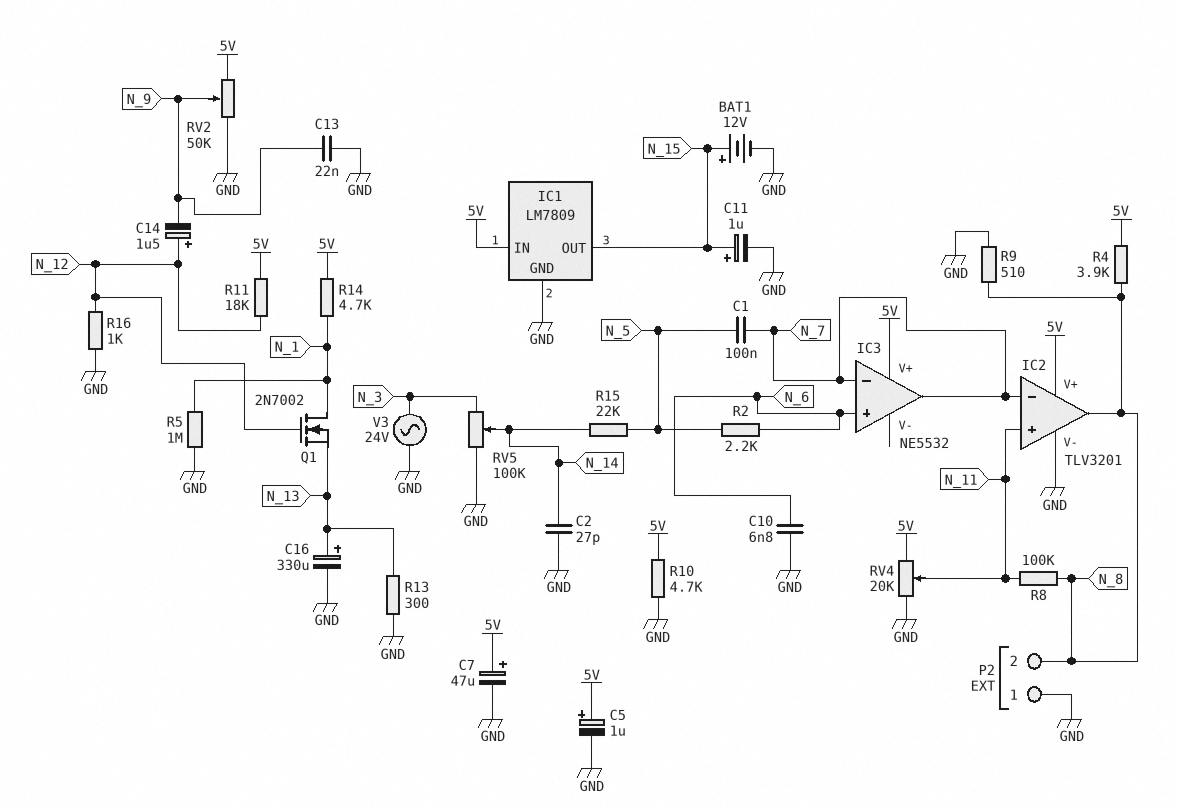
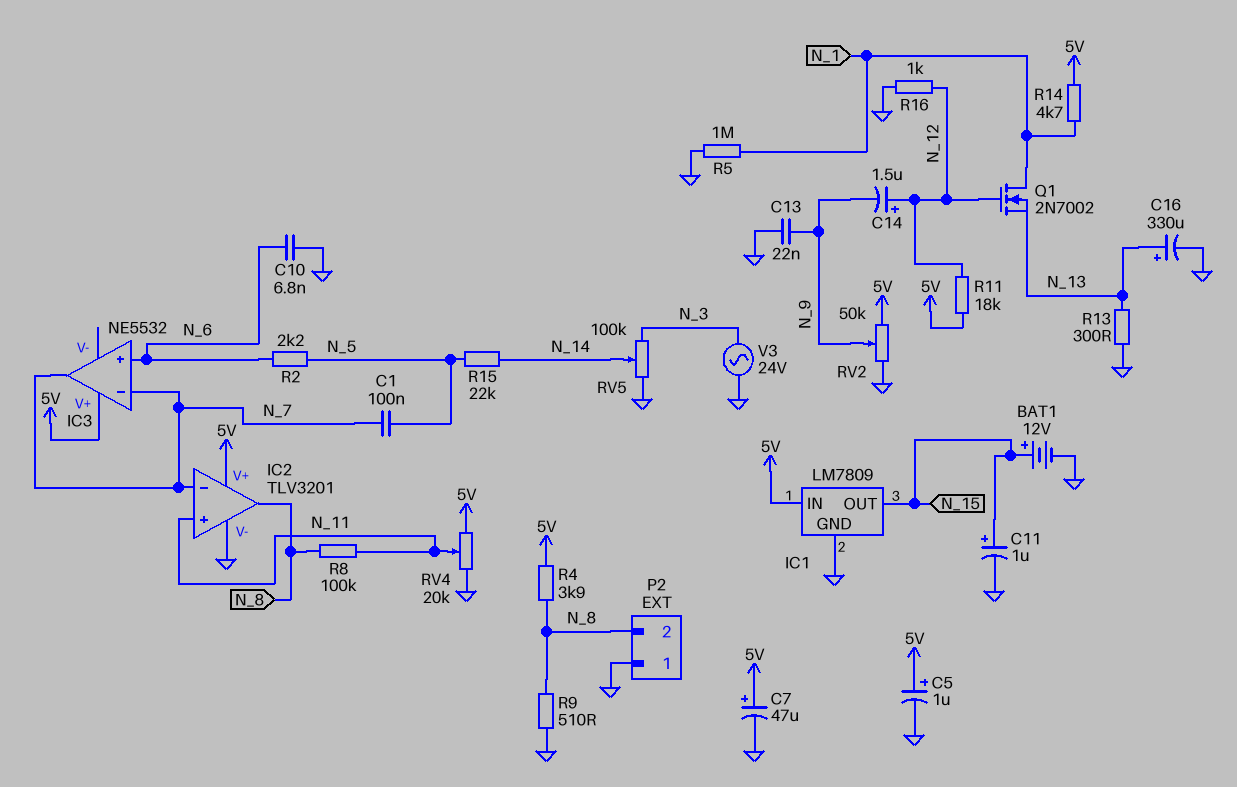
C2: 27pF (GND, N_14) -> none
R10: 4.7k (5V, GND) -> none

